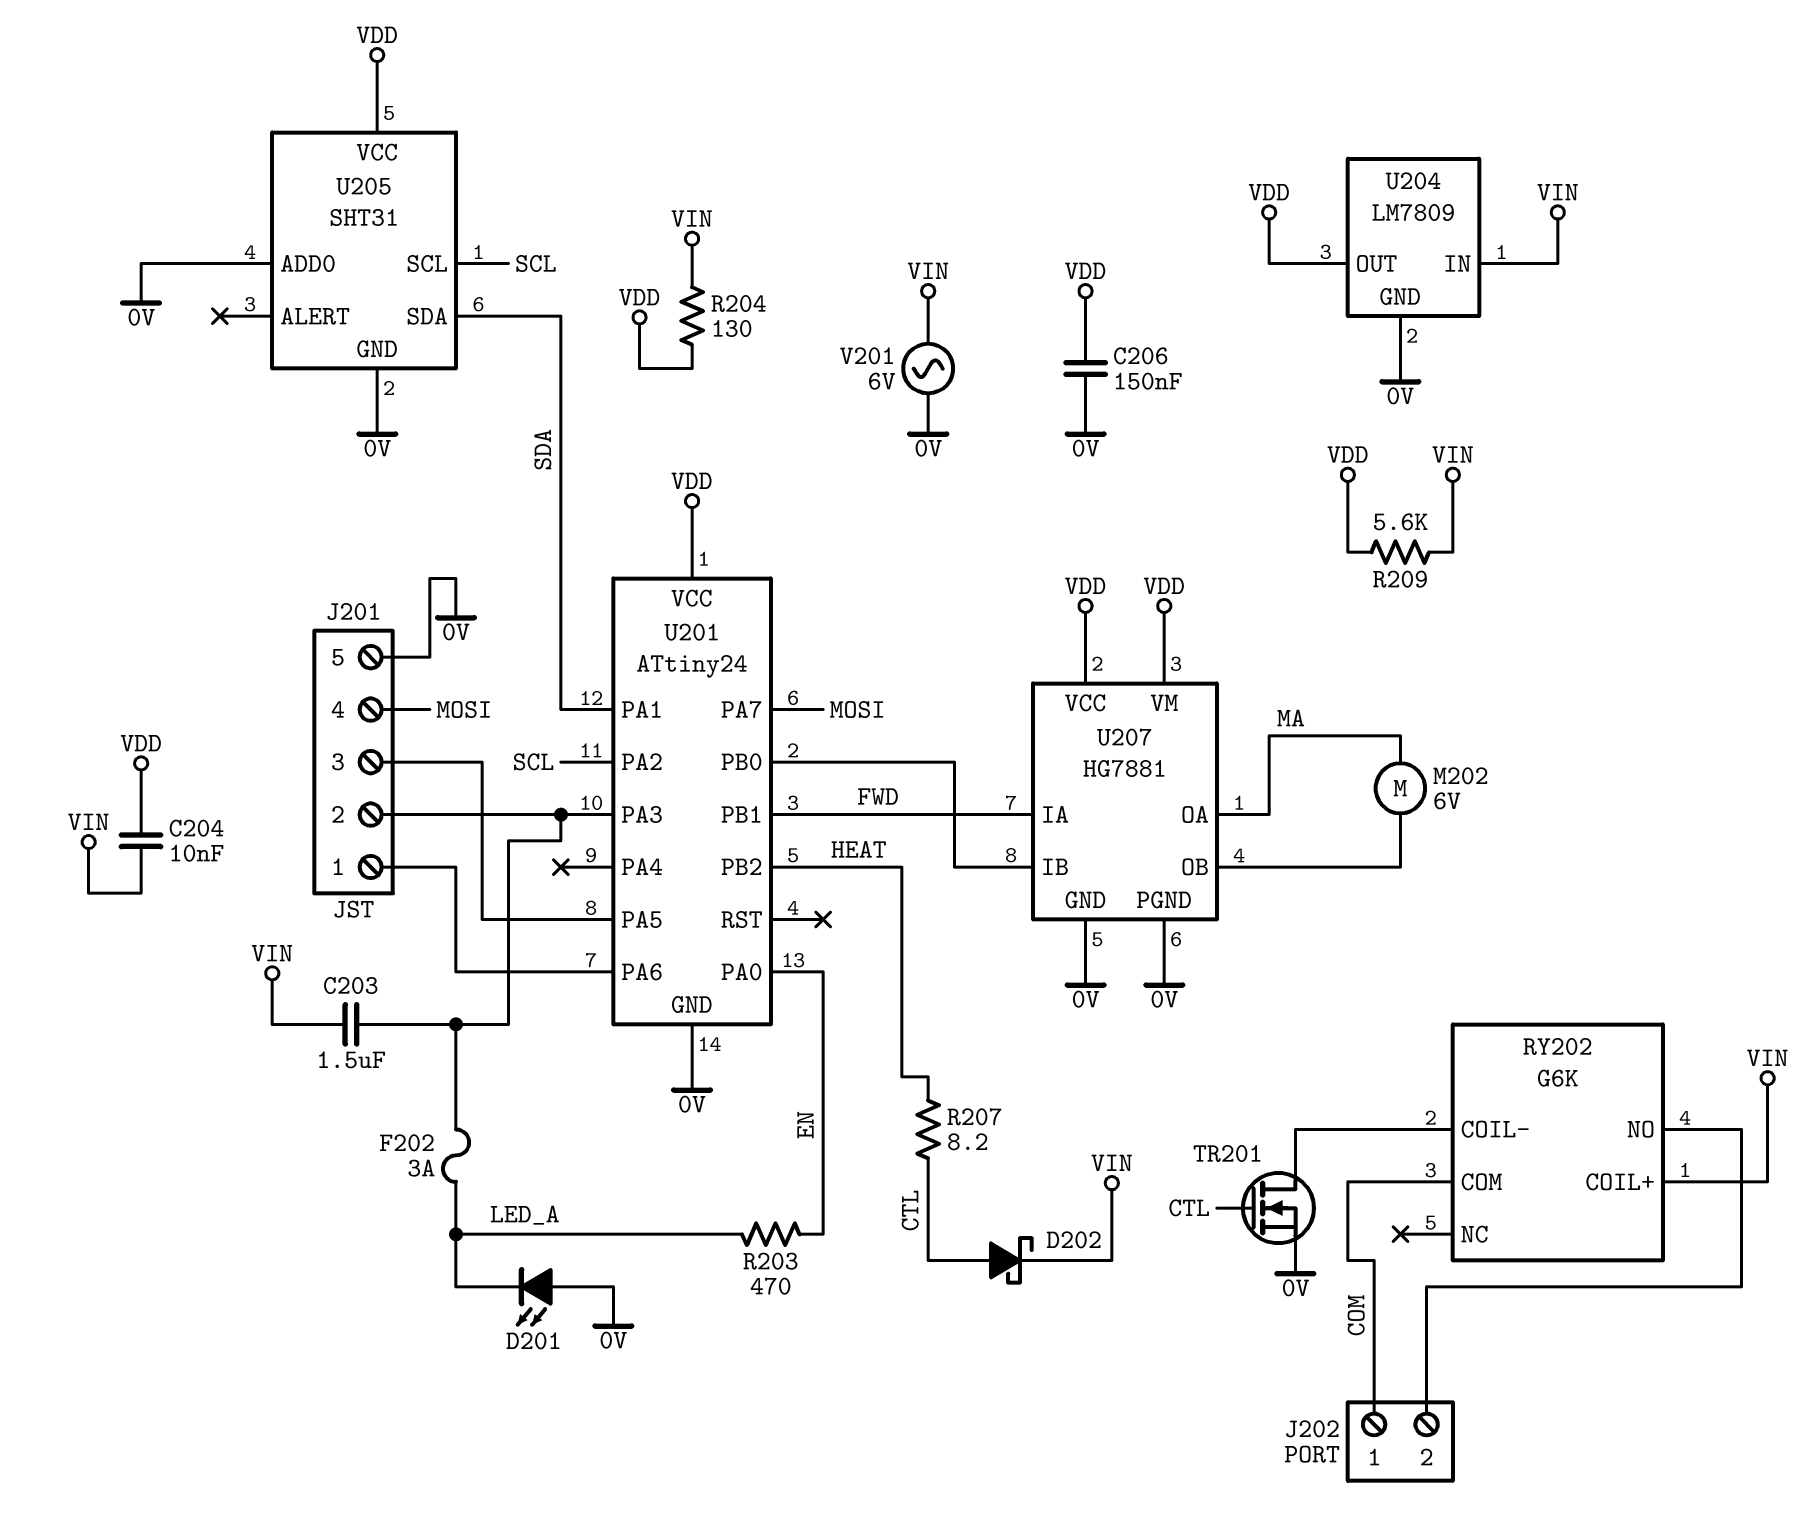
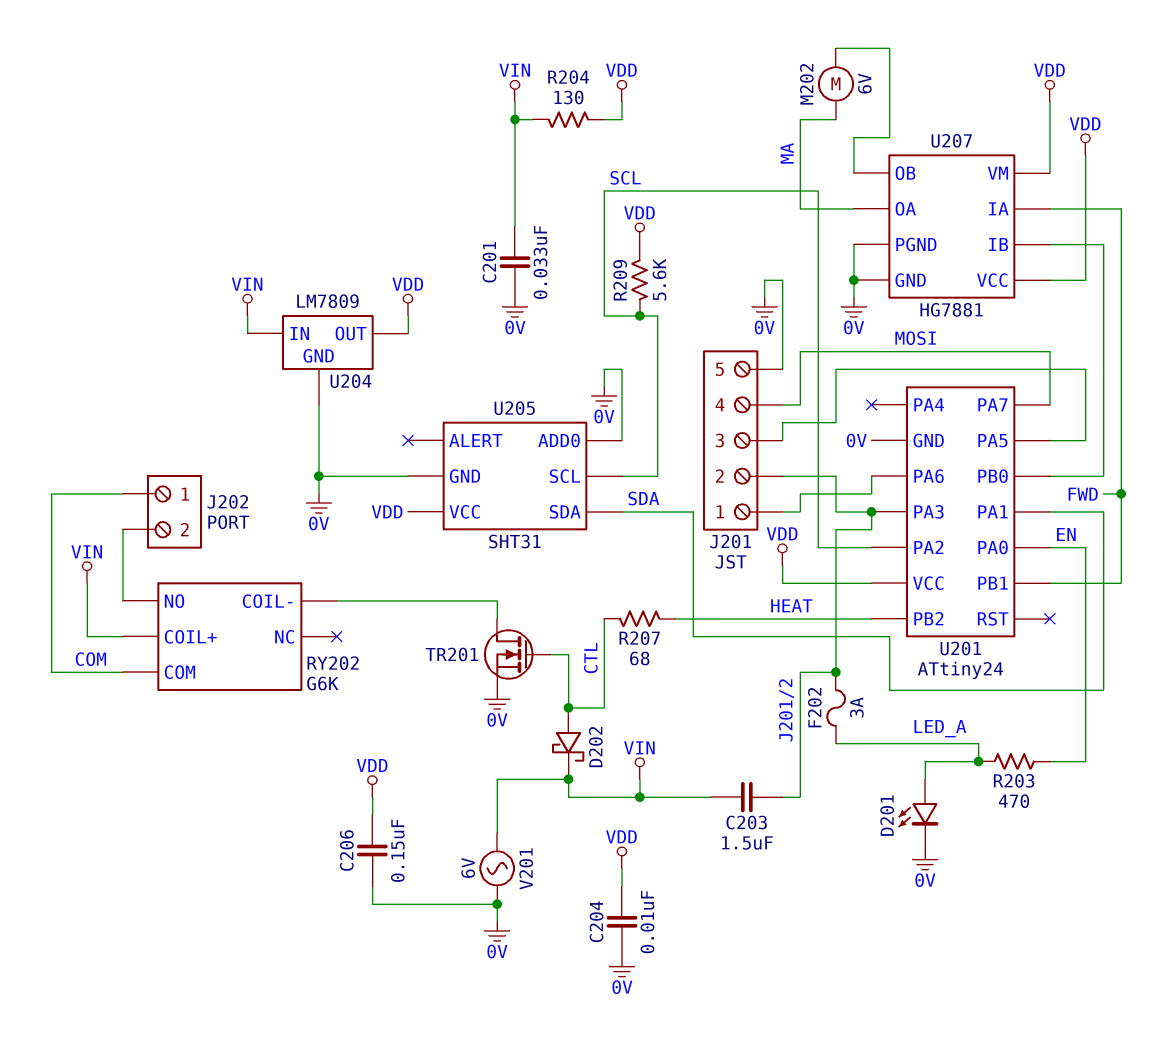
C201: none -> 33nF (0V, VIN)
C204: 10nF (VDD, VIN) -> 10nF (0V, VDD)
D201: LED (A 0V, K LED_A) -> LED (A LED_A, K 0V)
R207: 8.2 (CTL, HEAT) -> 68 (CTL, HEAT)
R209: 5.6k (VDD, VIN) -> 5.6k (SCL, VDD)

